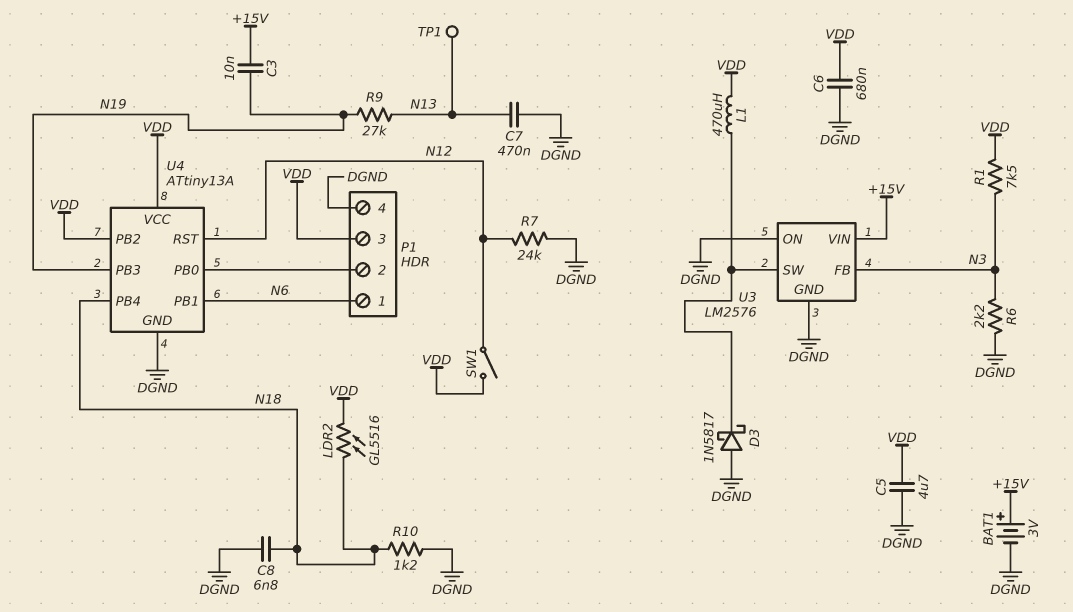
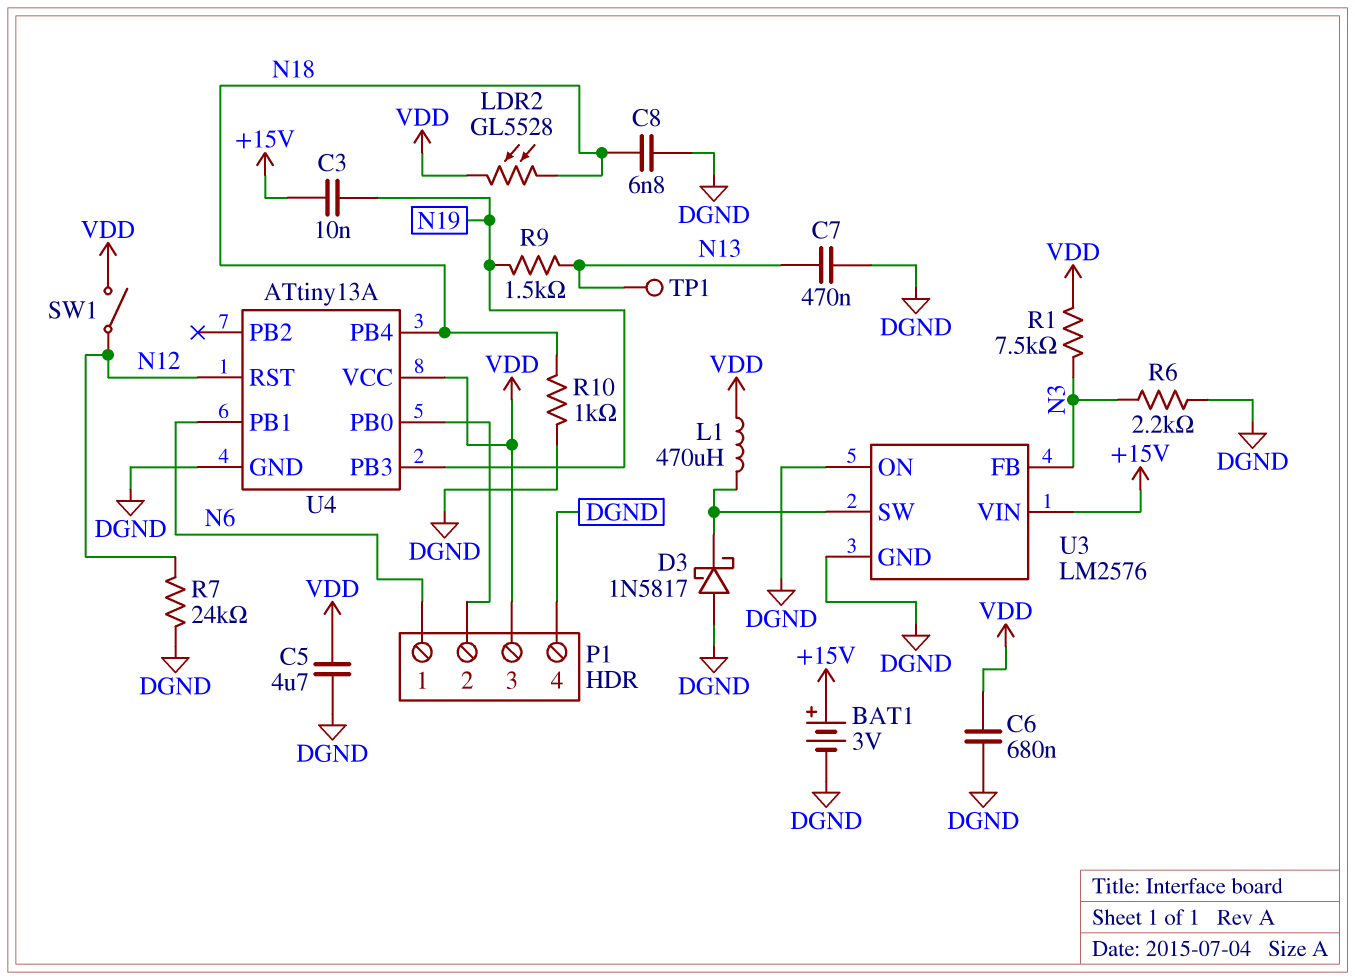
LDR2: GL5516 (N18, VDD) -> GL5528 (N18, VDD)
R9: 27k (N13, N19) -> 1.5k (N13, N19)
R10: 1.2k (DGND, N18) -> 1k (DGND, N18)
U4 pin PB2: VDD -> none

